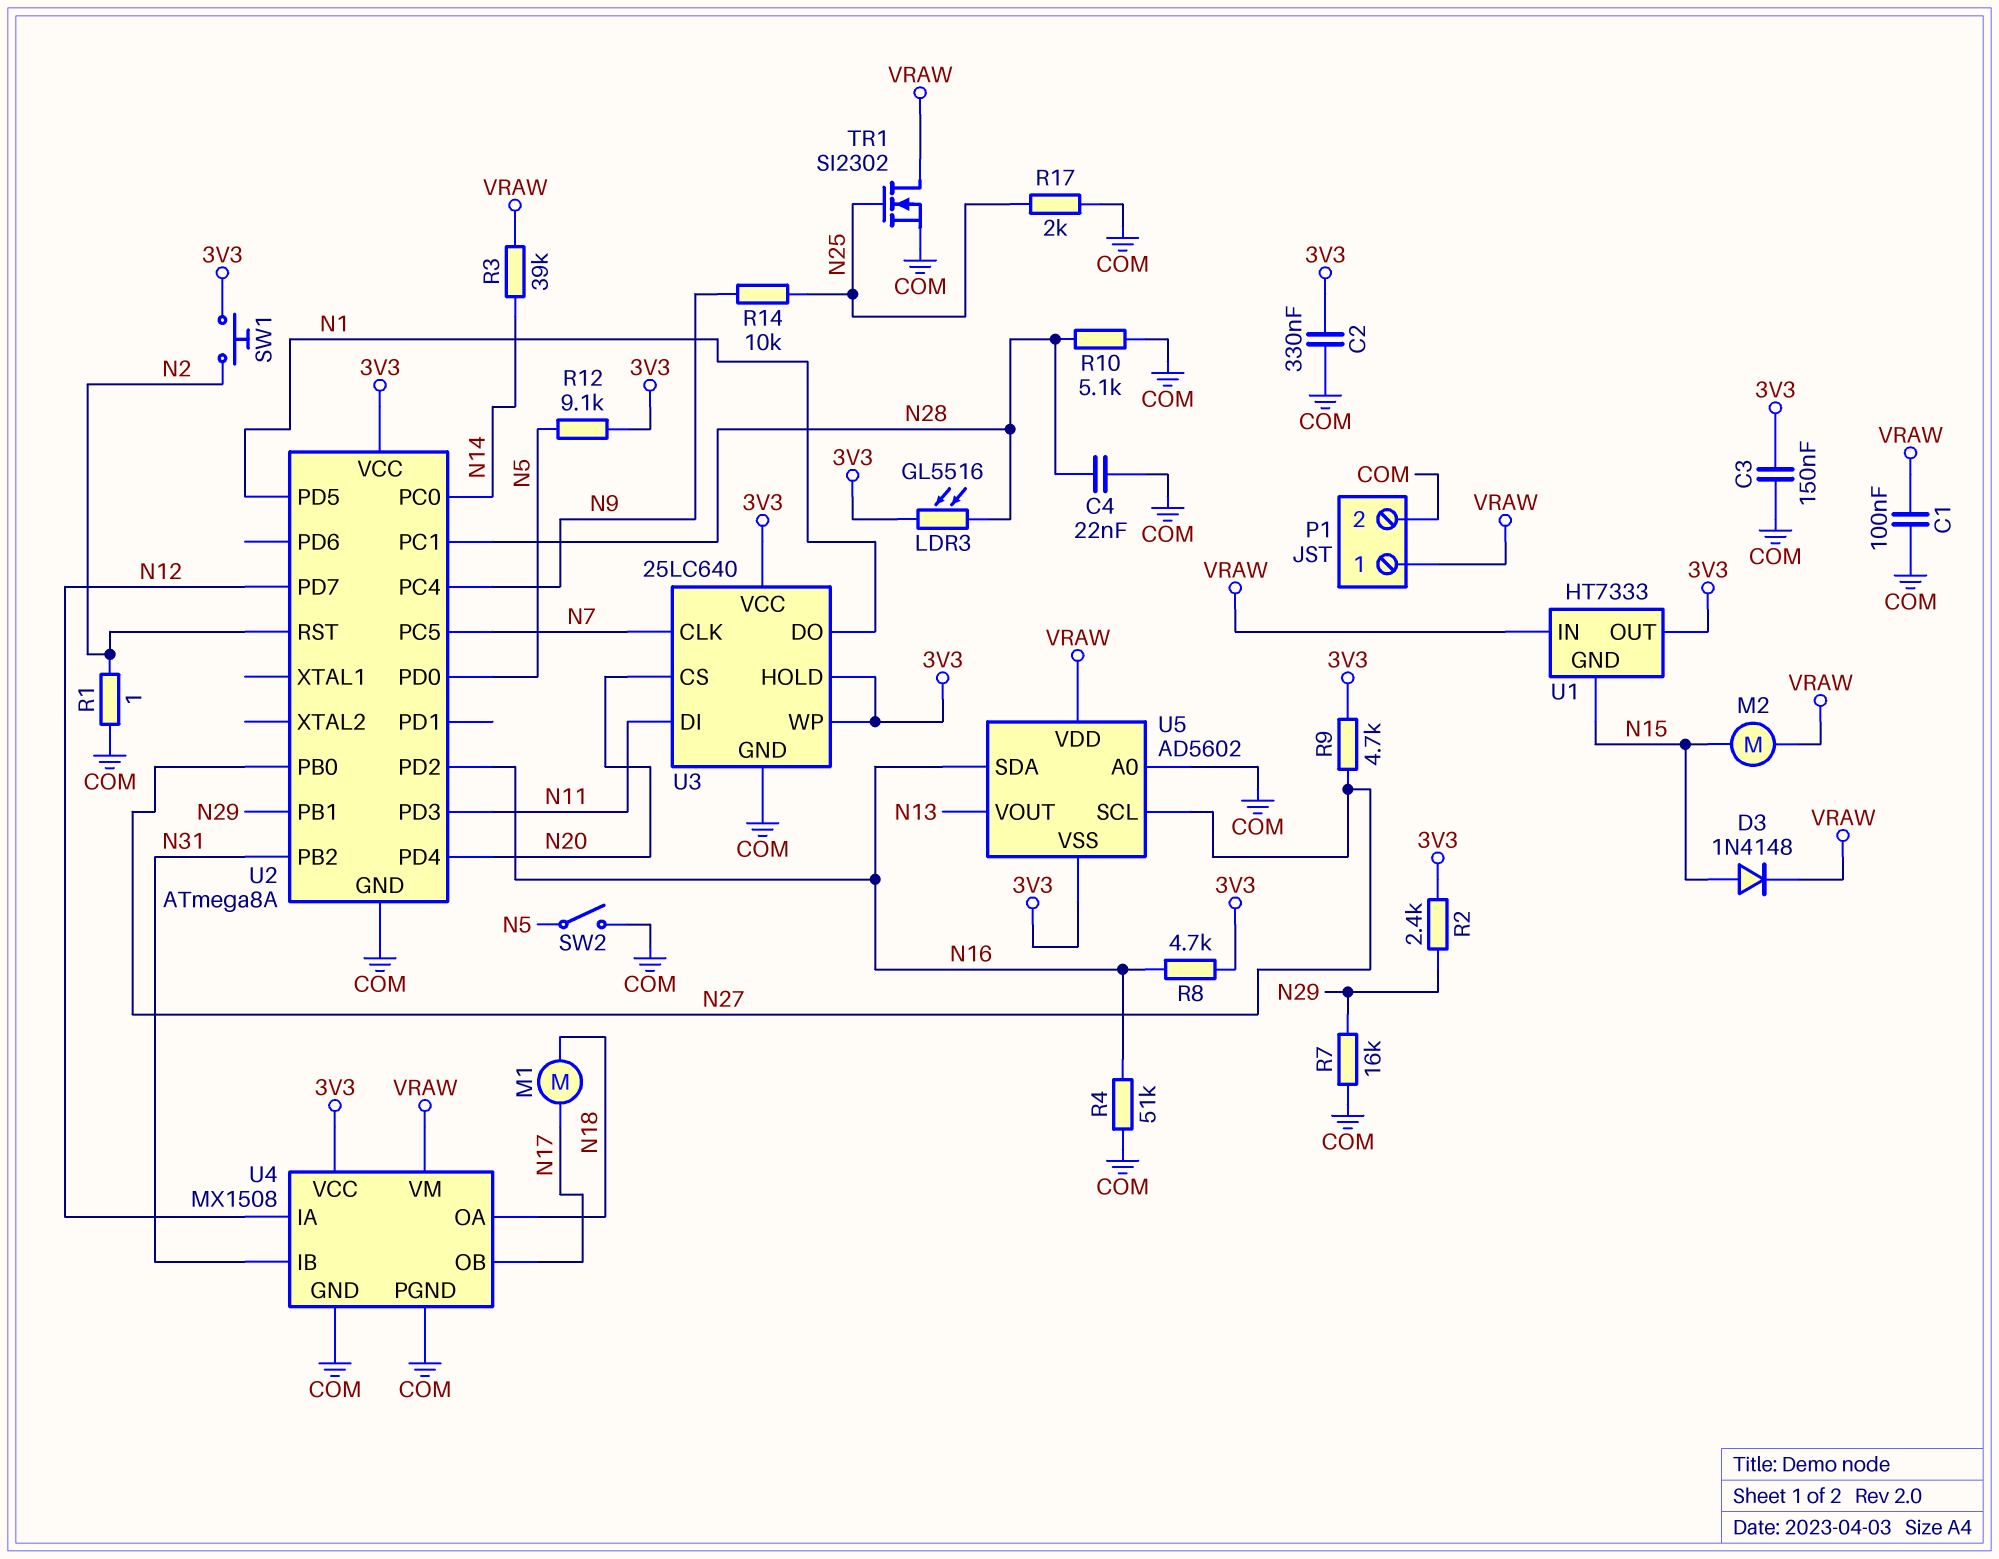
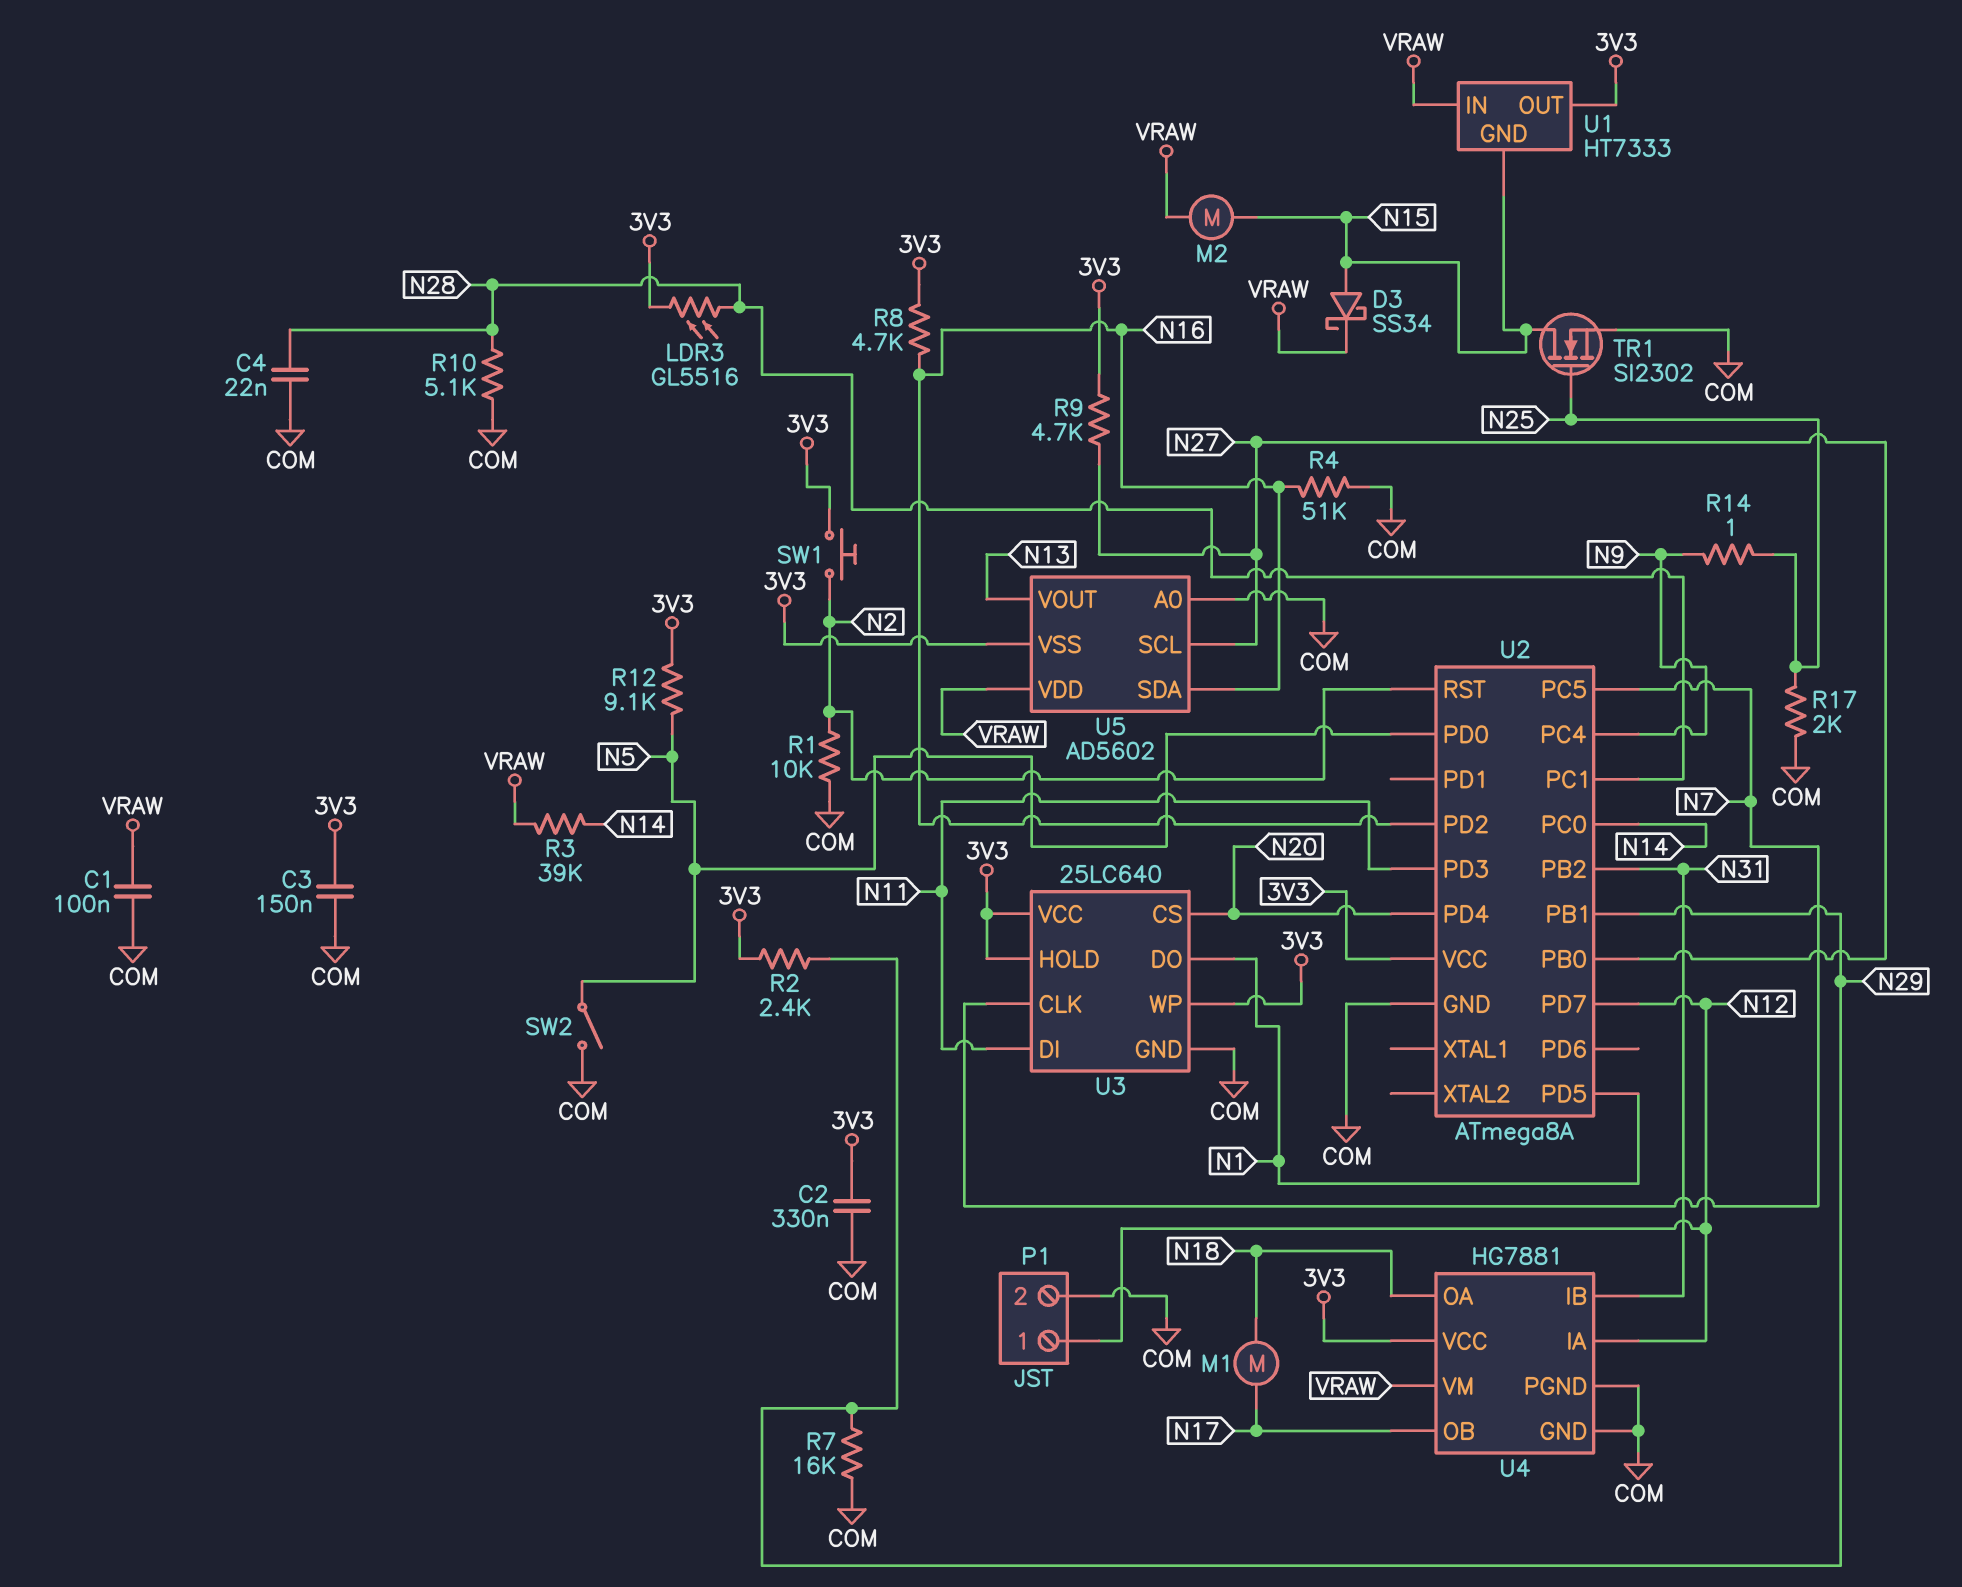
D3: diode 1N4148 (A N15, K VRAW) -> schottky SS34 (A N15, K VRAW)
P1 pin 1: VRAW -> N12
R1: 1 (COM, N2) -> 10k (COM, N2)
R14: 10k (N9, N25) -> 1 (N9, N25)
TR1: NMOS SI2302 (G N25, D VRAW, S COM) -> NMOS SI2302 (G N25, D N15, S COM)
U4: MX1508 -> HG7881

